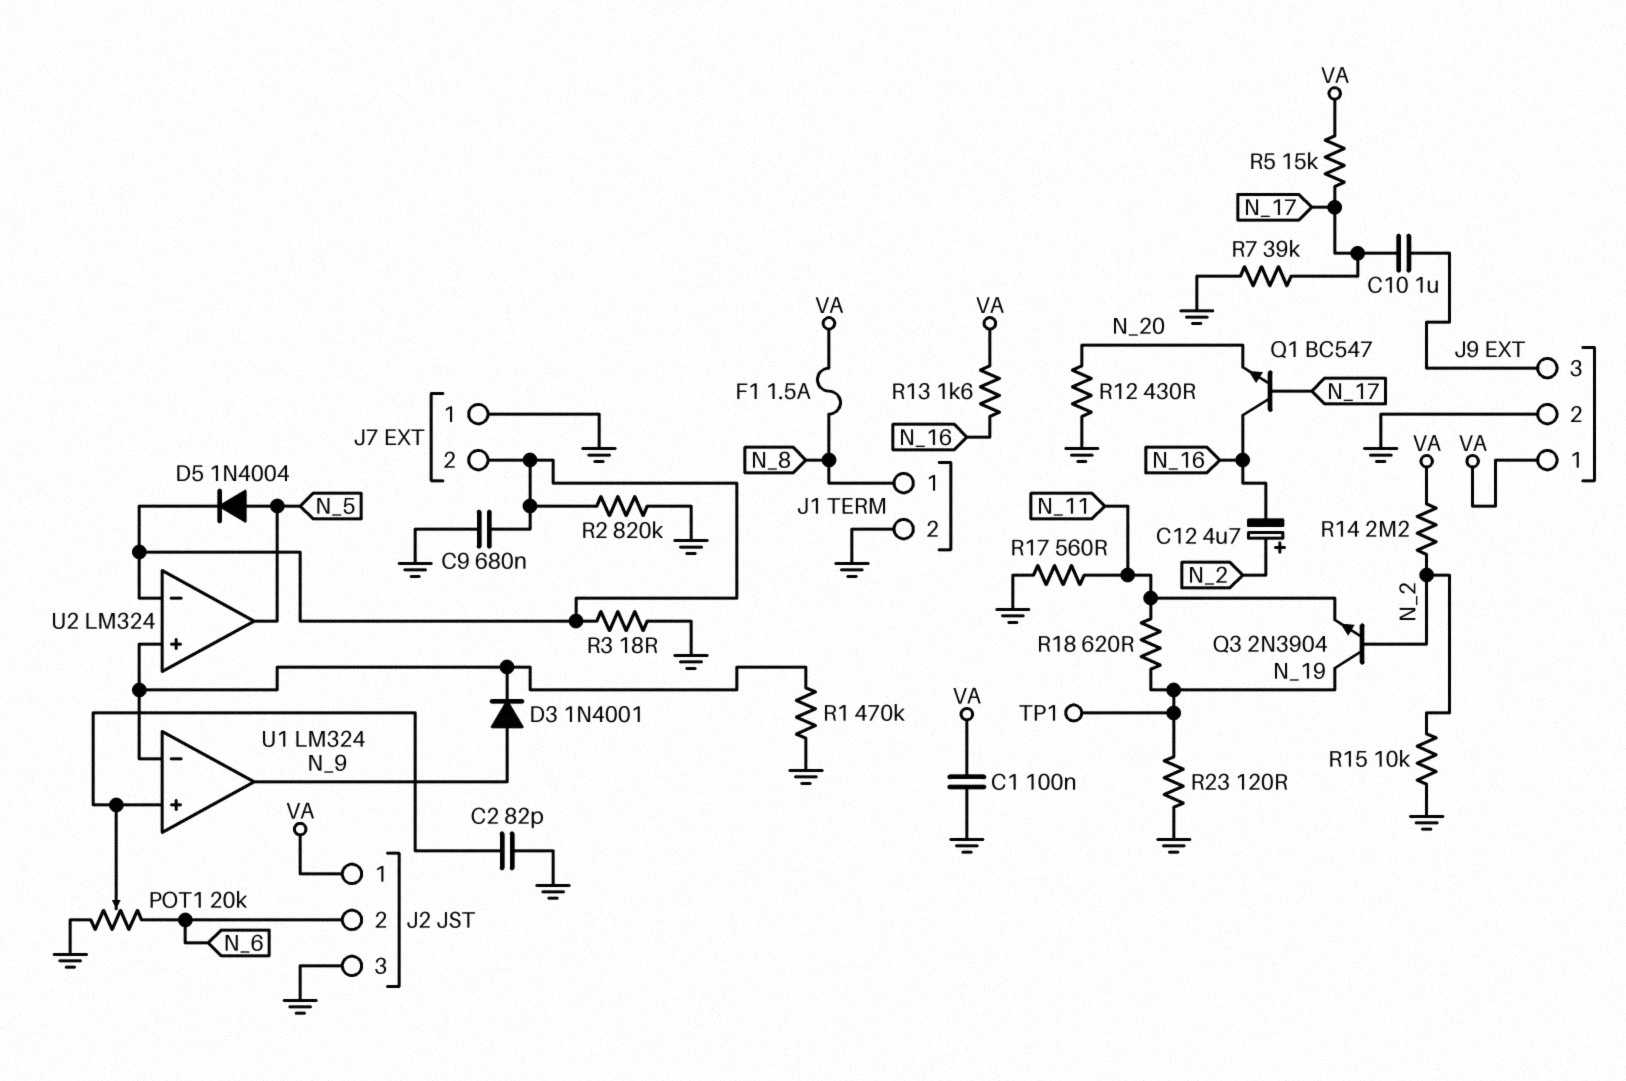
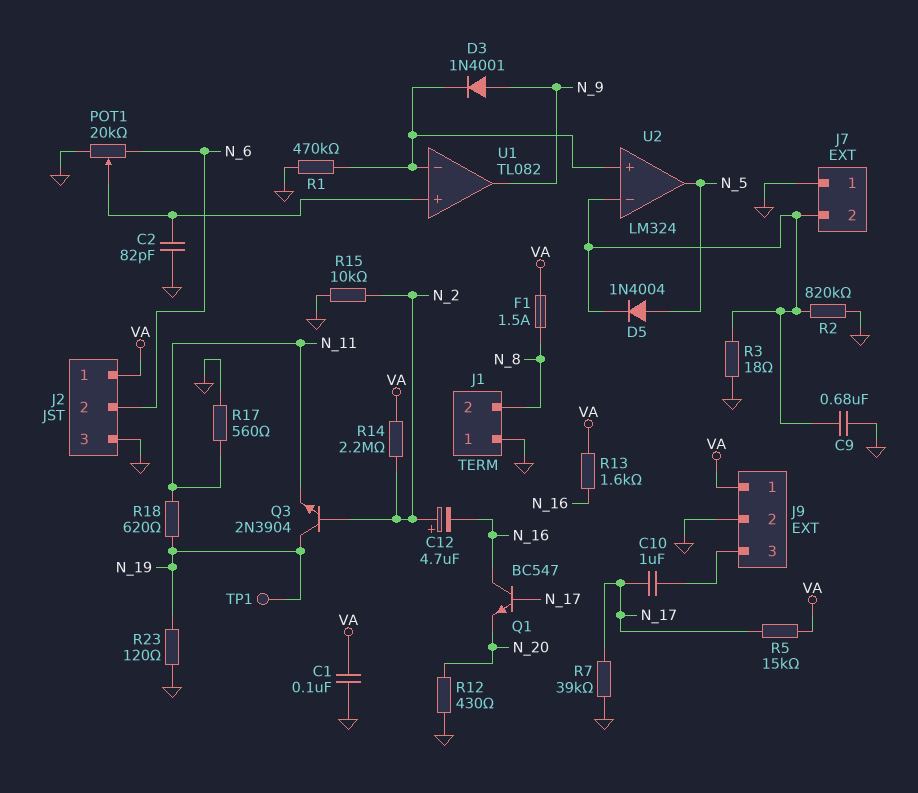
J1 pin 1: N_8 -> GND
J1 pin 2: GND -> N_8
U1: LM324 -> TL082

